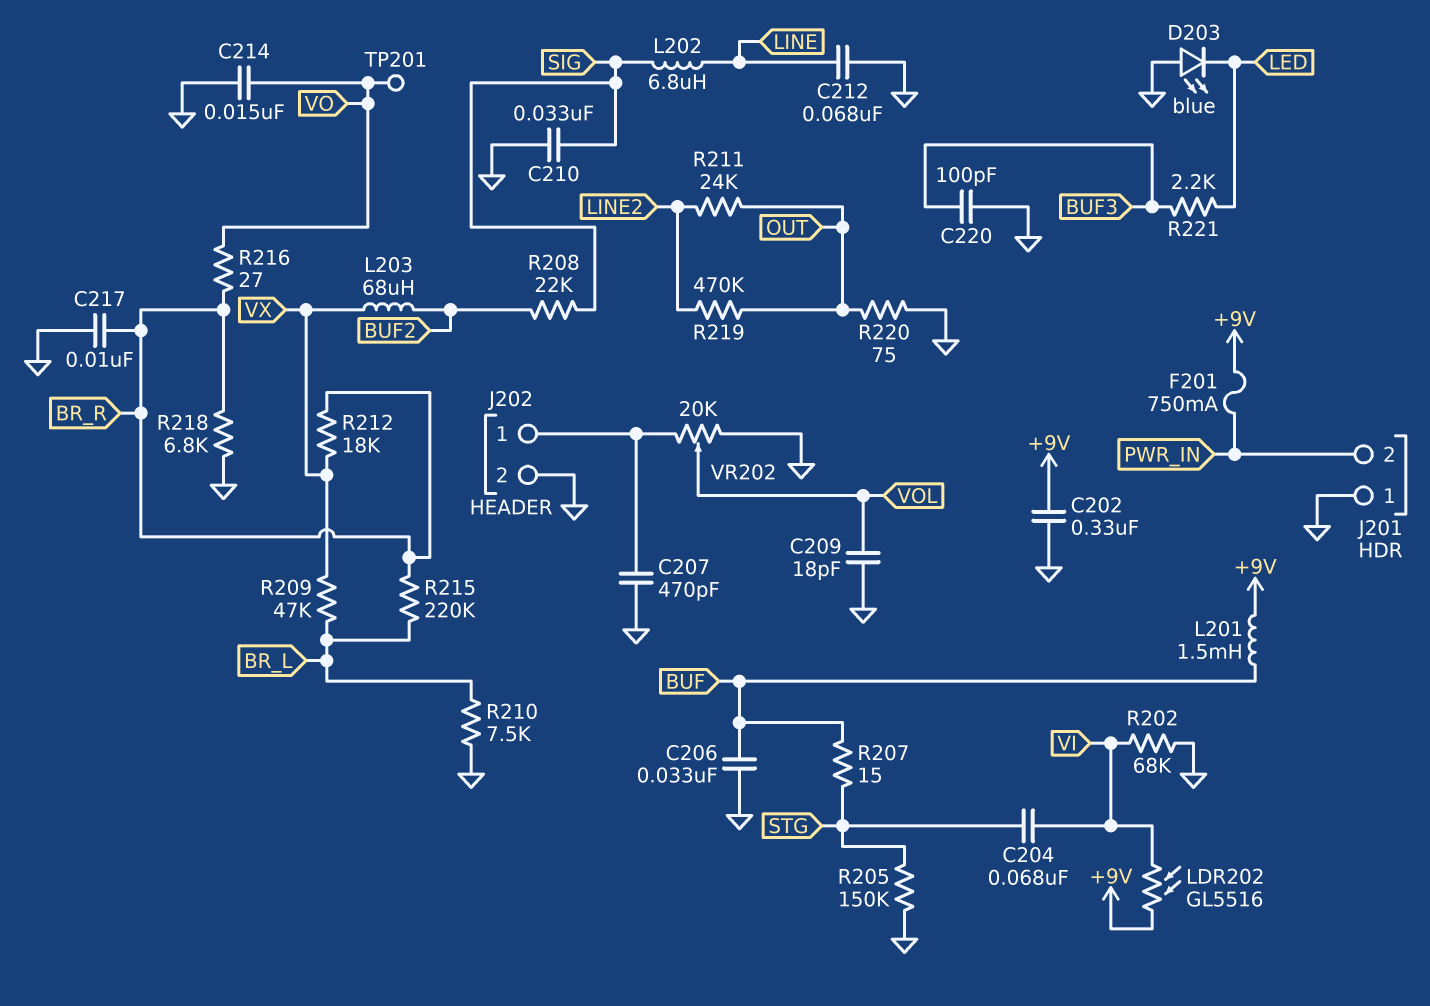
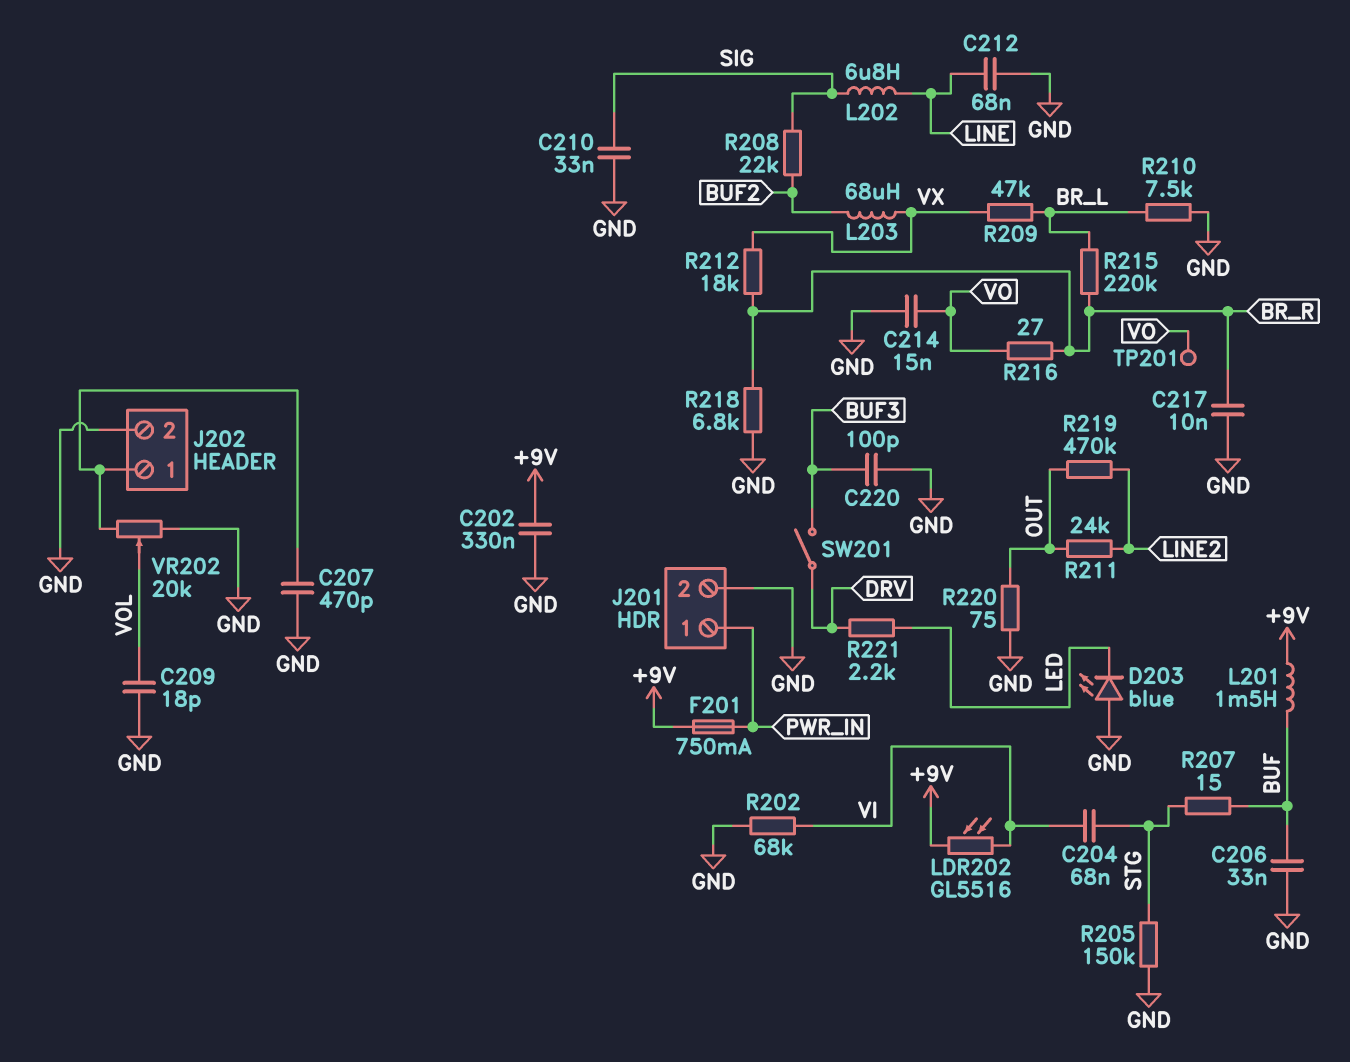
J201 pin 1: GND -> PWR_IN
J201 pin 2: PWR_IN -> GND
R221: 2.2k (BUF3, LED) -> 2.2k (DRV, LED)
SW201: none -> switch (BUF3, DRV)

